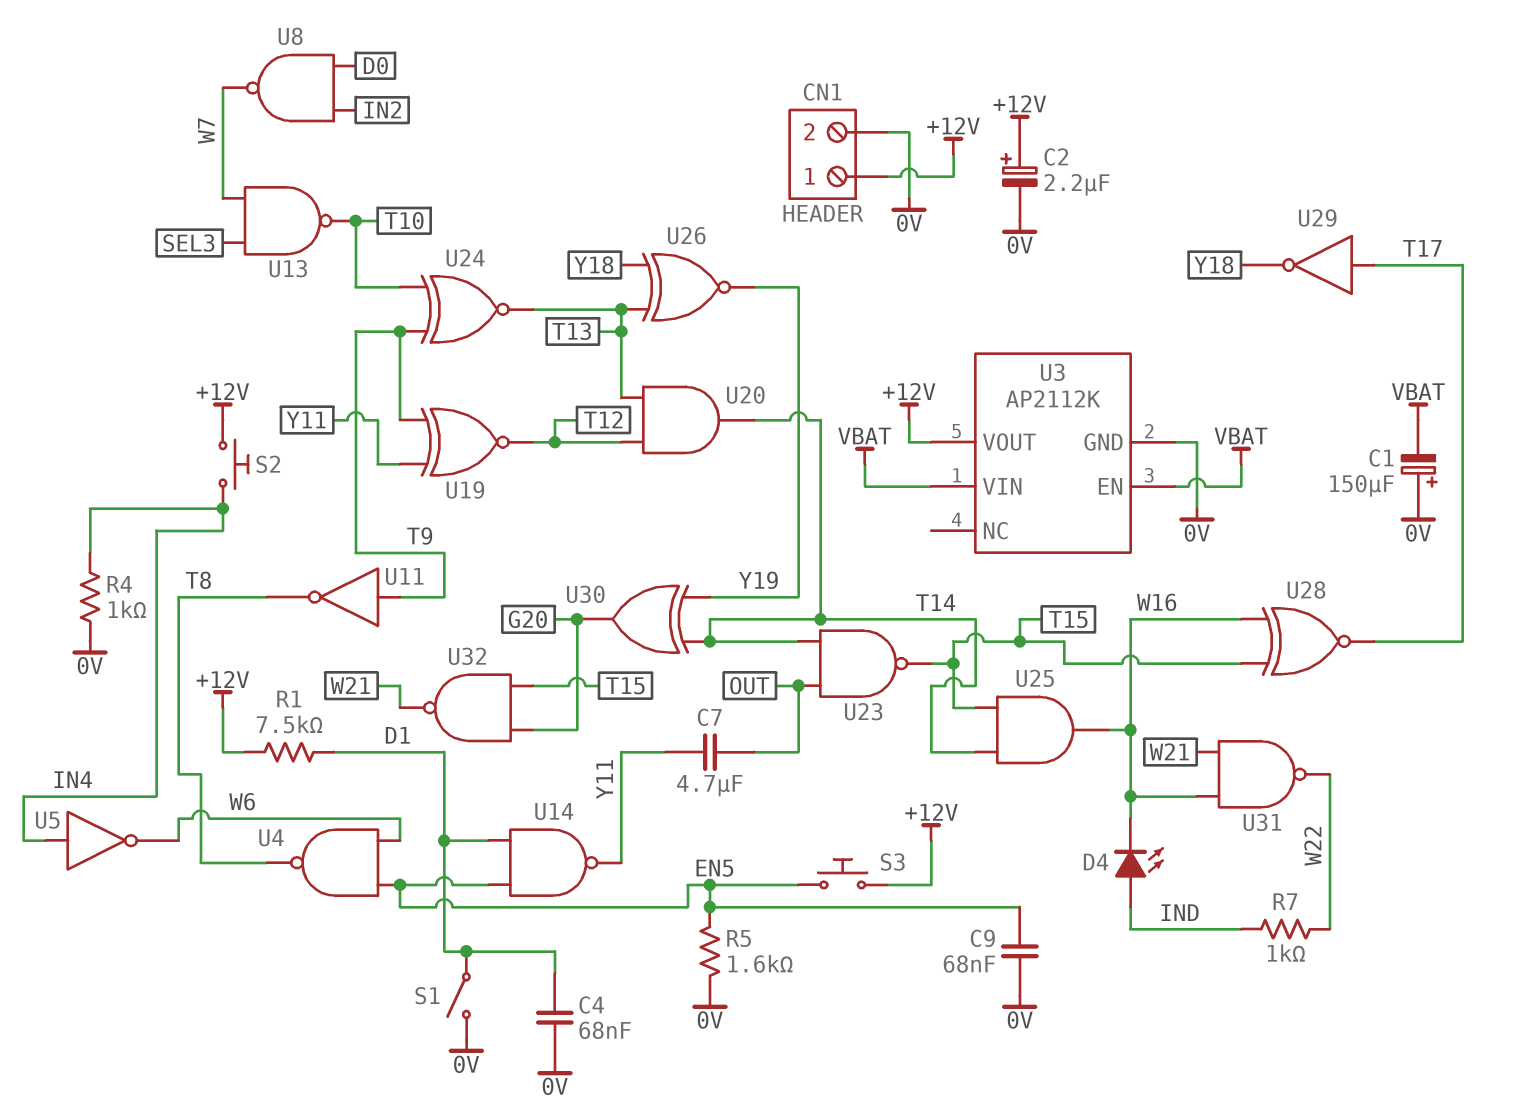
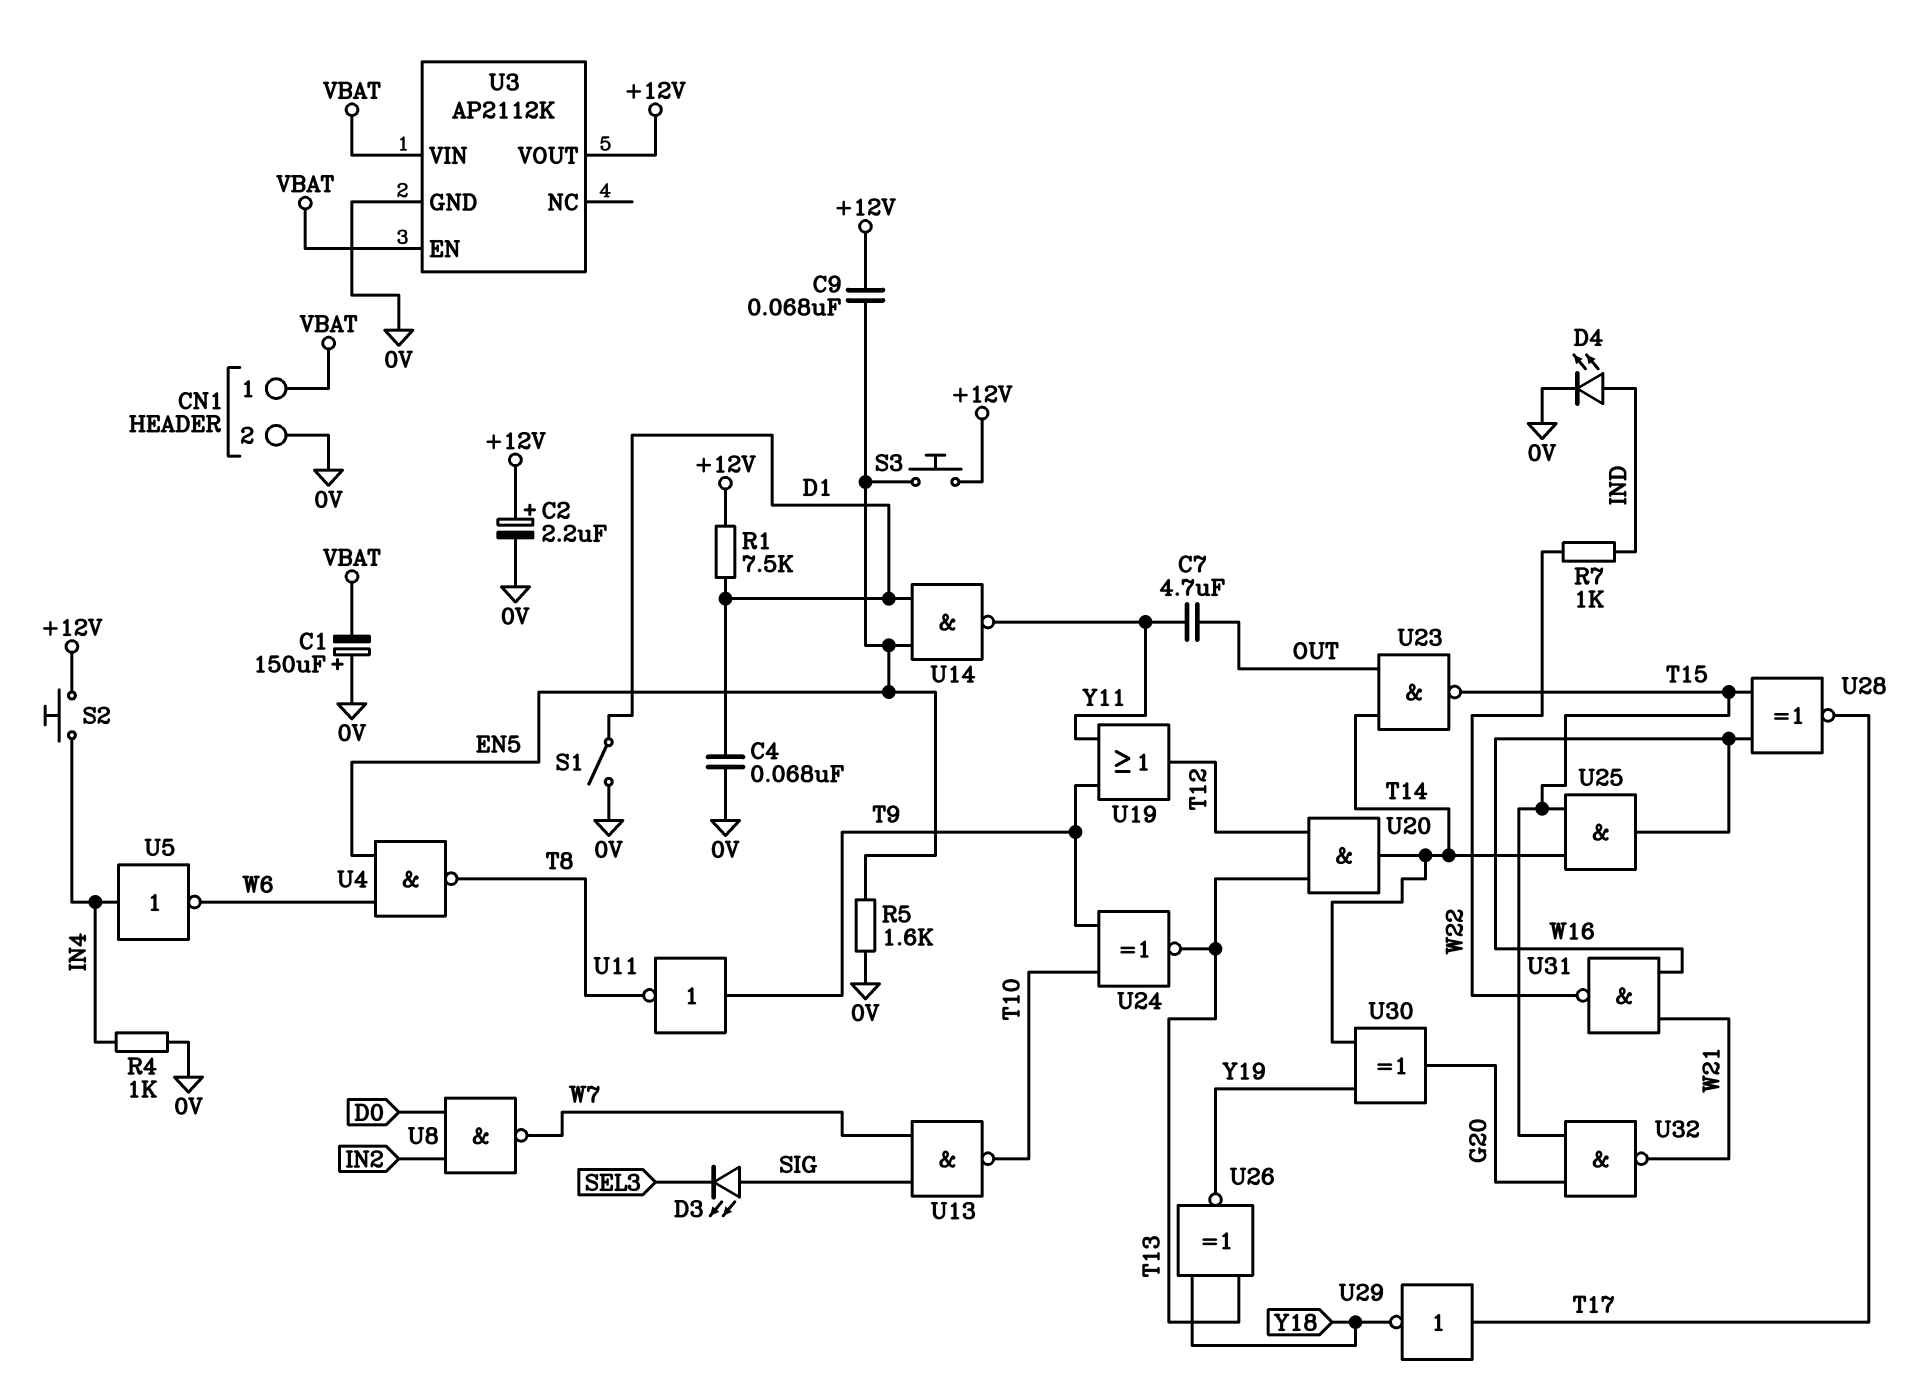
C9: 68nF (0V, EN5) -> 68nF (+12V, EN5)
CN1 pin 1: +12V -> VBAT
D3: none -> LED (A SIG, K SEL3)
D4: LED (A IND, K W16) -> LED (A IND, K 0V)
U13: NAND (in SEL3, in W7, out T10) -> NAND (in SIG, in W7, out T10)
U19: XNOR (in T9, in Y11, out T12) -> OR (in T9, in Y11, out T12)

